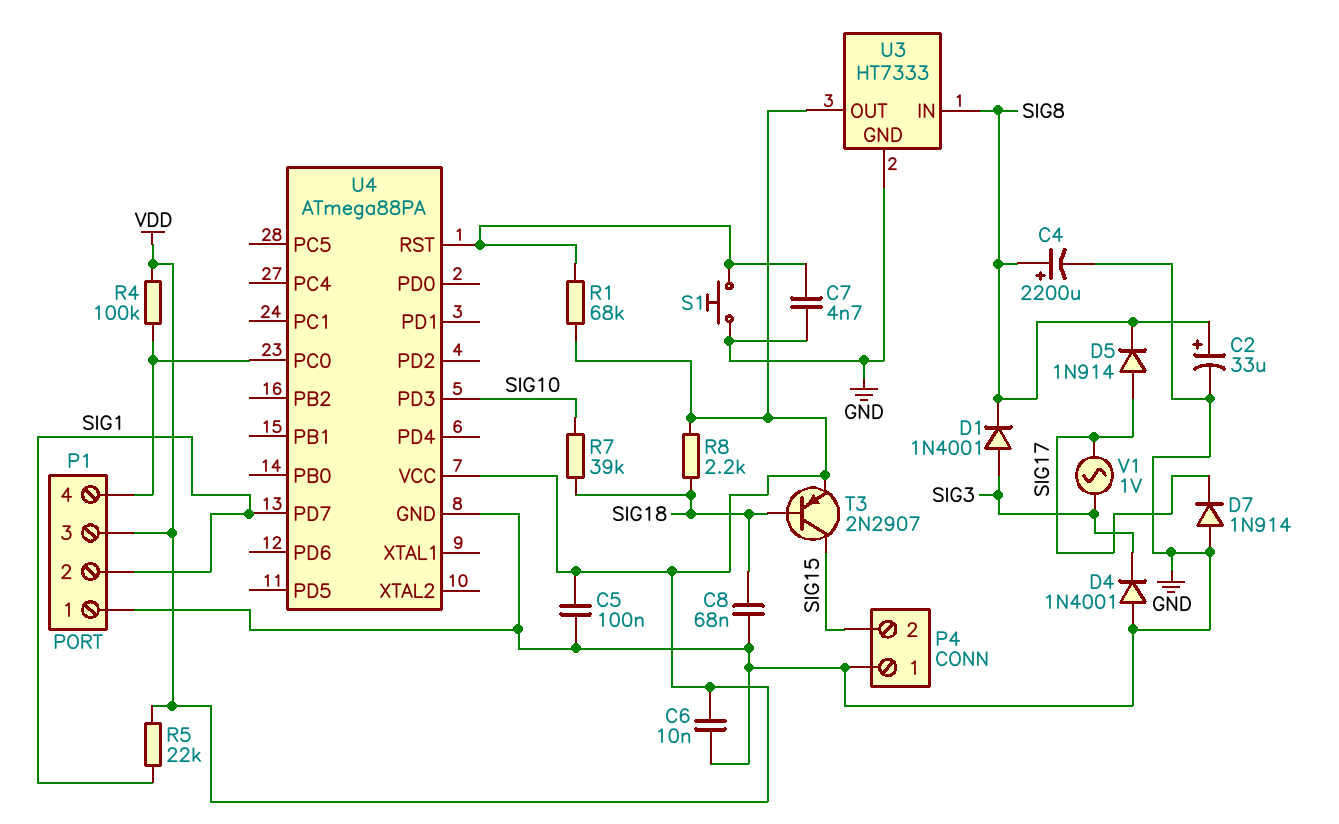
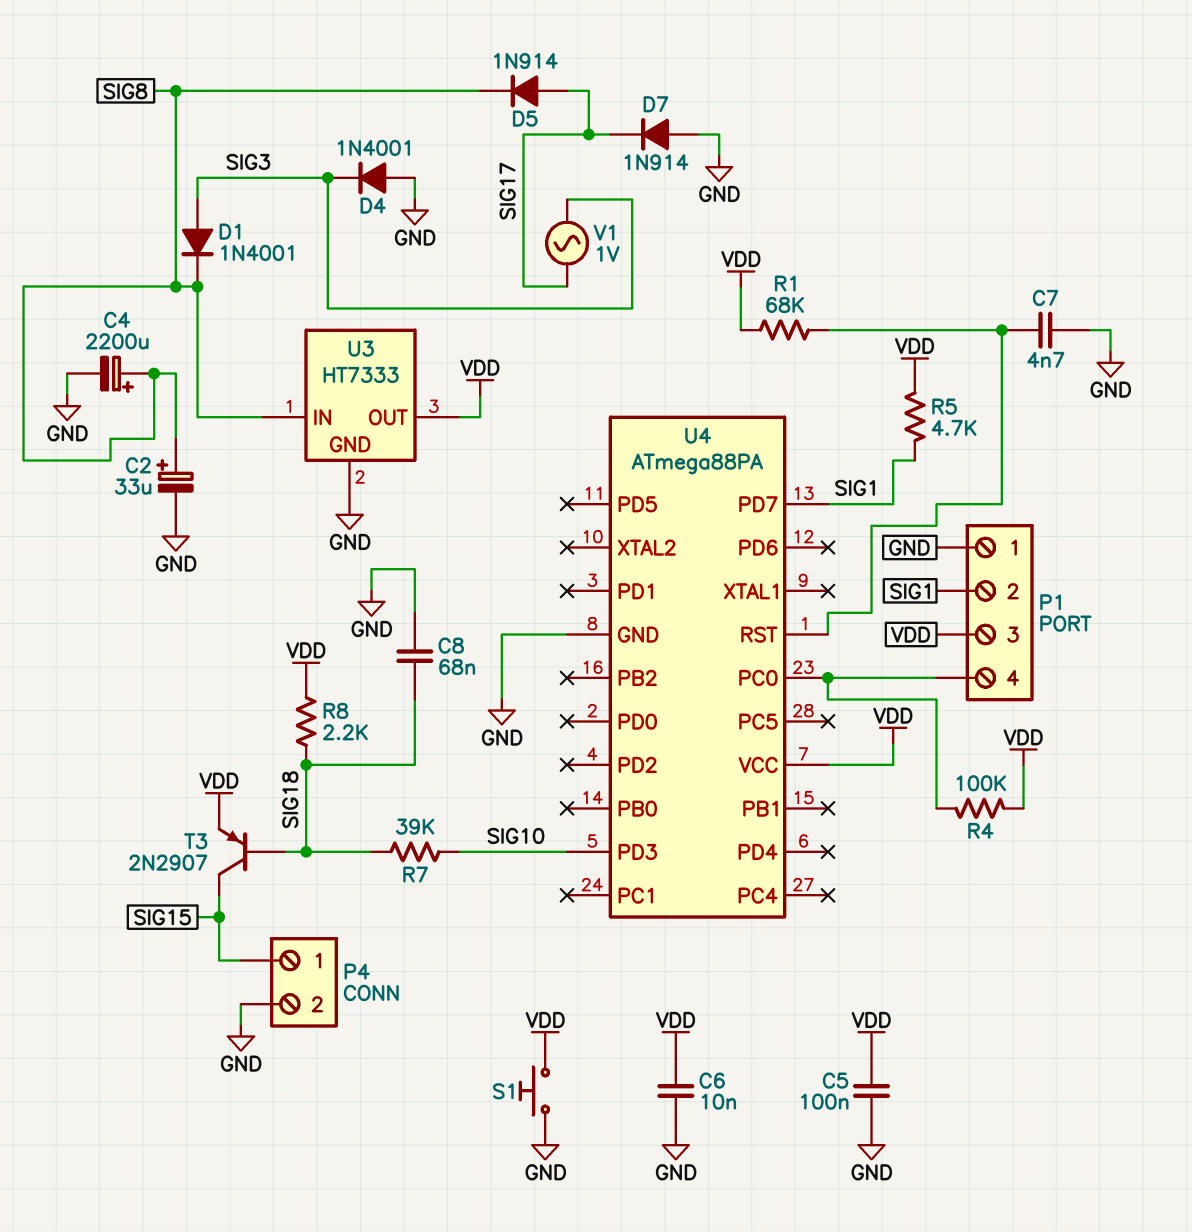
P4 pin 1: GND -> SIG15
P4 pin 2: SIG15 -> GND
R5: 22k (SIG1, VDD) -> 4.7k (SIG1, VDD)
S1: button (GND, U4/RST) -> button (GND, VDD)

